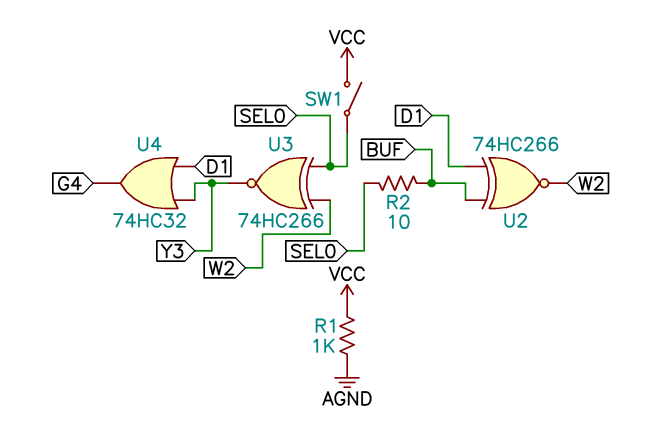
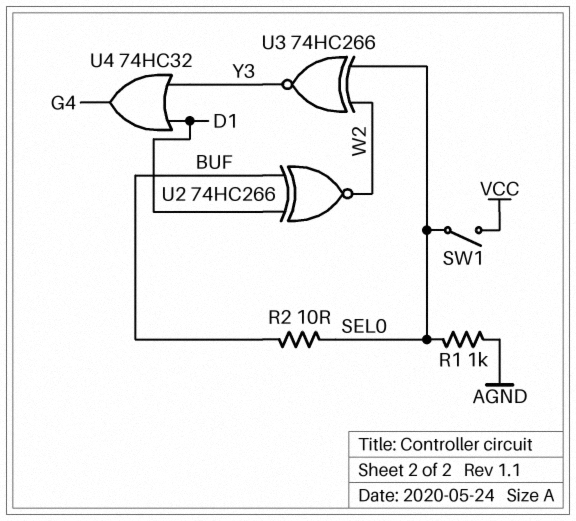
R1: 1k (AGND, VCC) -> 1k (AGND, SEL0)

